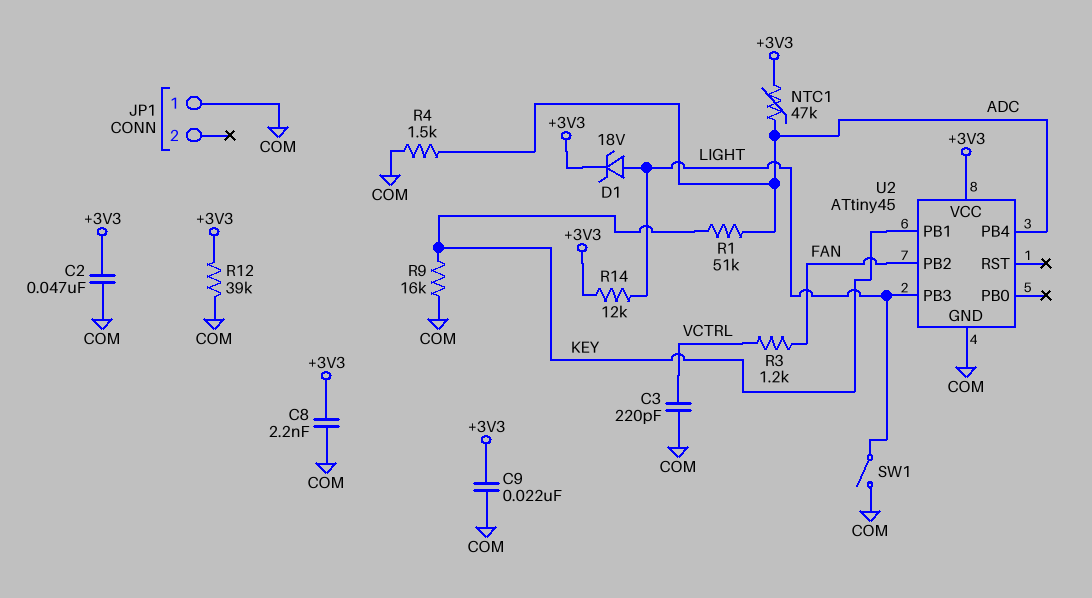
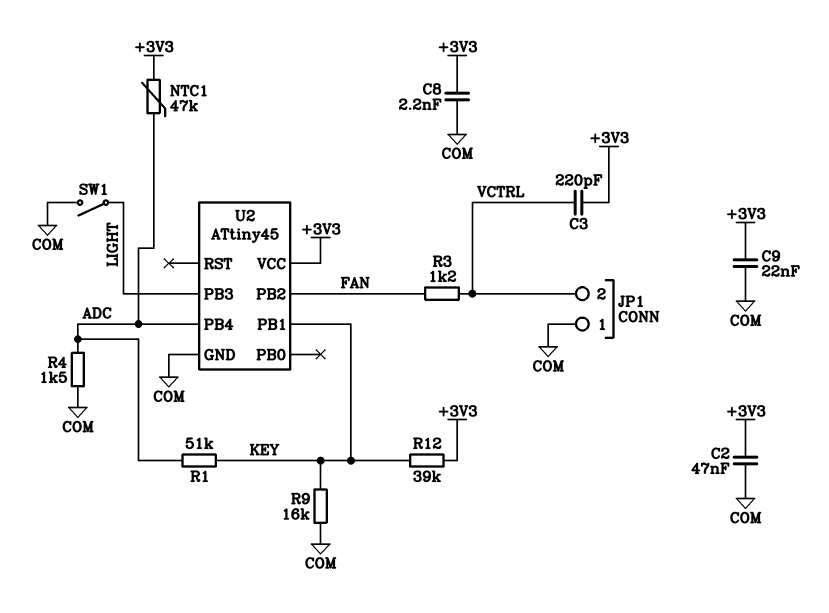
C3: 220pF (COM, VCTRL) -> 220pF (+3V3, VCTRL)
D1: zener 18V (A LIGHT, K +3V3) -> none
JP1 pin 2: none -> VCTRL
R12: 39k (+3V3, COM) -> 39k (+3V3, KEY)
R14: 12k (+3V3, LIGHT) -> none

